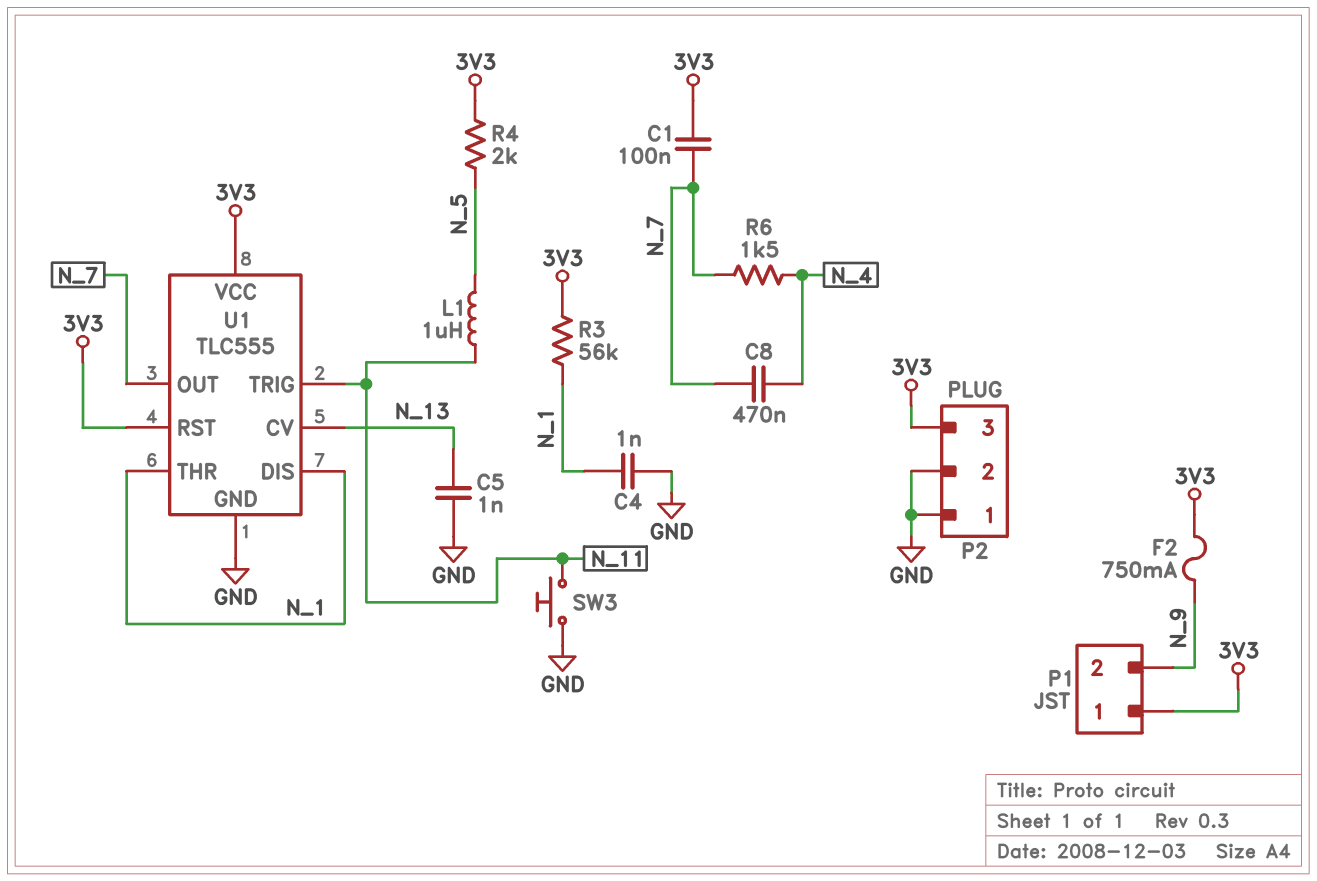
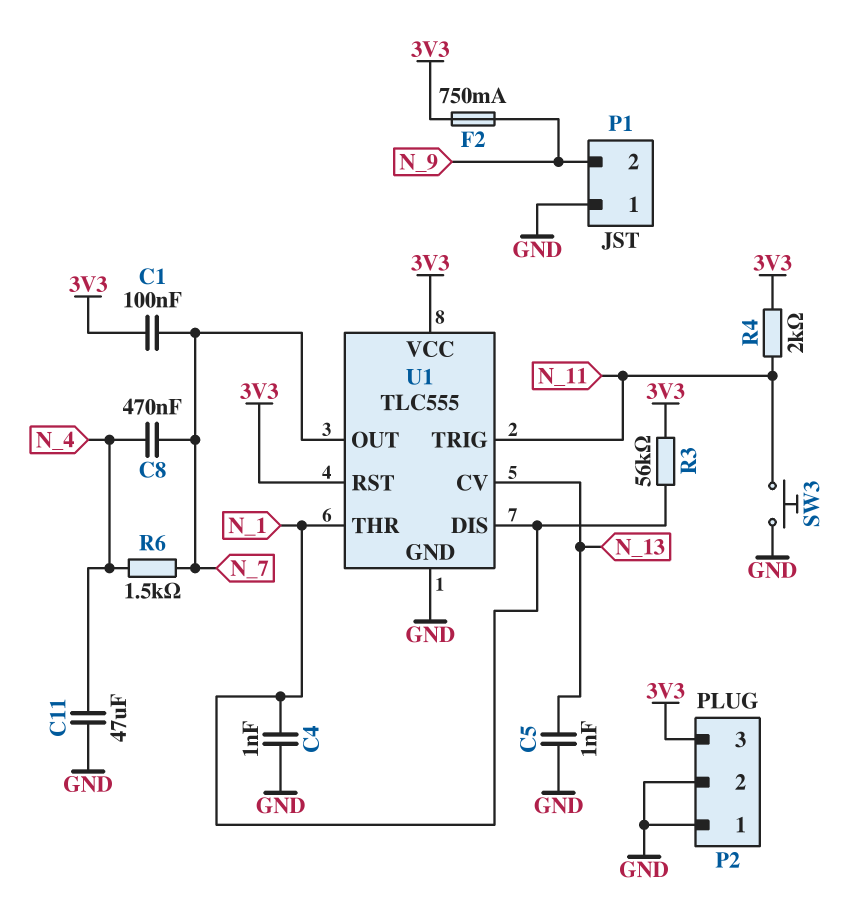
C11: none -> 47uF (GND, N_4)
L1: 1uH (N_5, N_11) -> none
P1 pin 1: 3V3 -> GND
R4: 2k (3V3, N_5) -> 2k (3V3, N_11)

